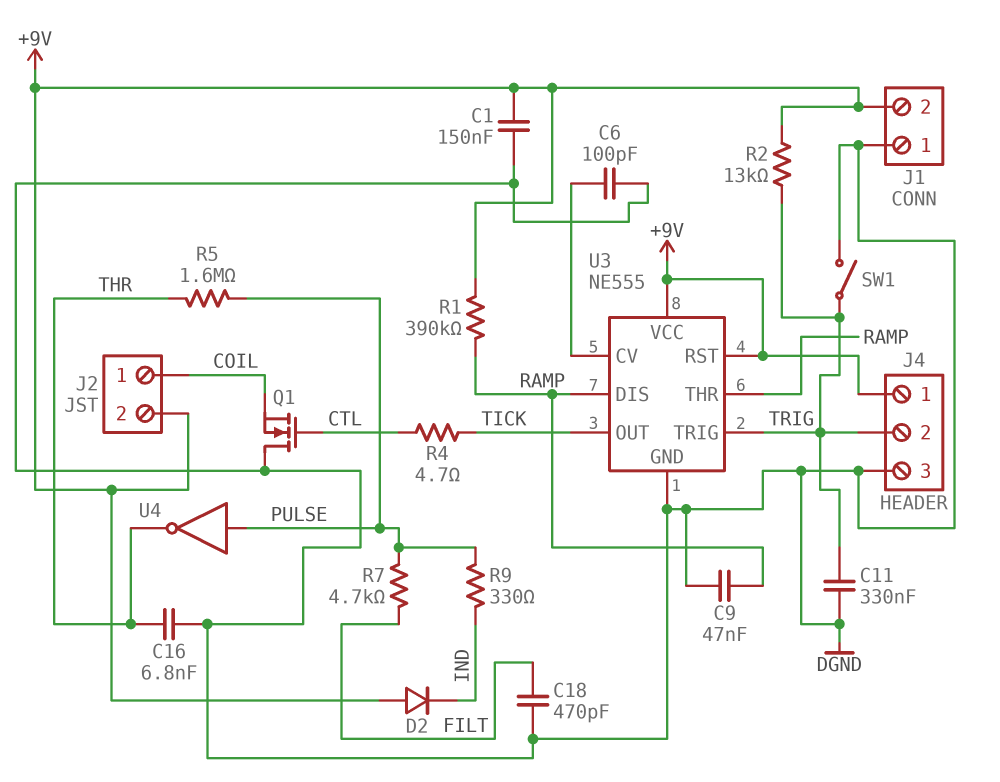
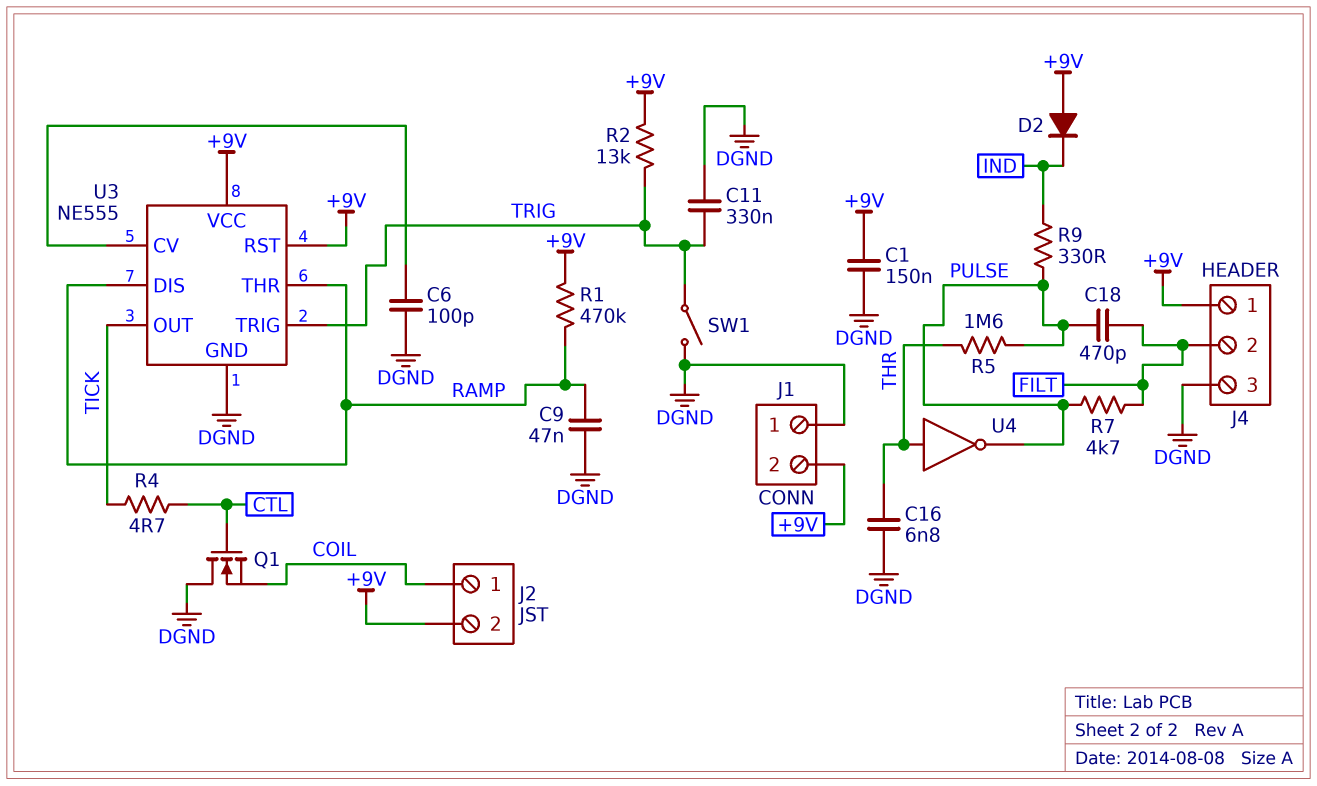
C18: 470pF (DGND, FILT) -> 470pF (FILT, PULSE)
J4 pin 2: TRIG -> FILT
R1: 390k (+9V, RAMP) -> 470k (+9V, RAMP)
U4: NOT (in PULSE, out THR) -> NOT (in THR, out PULSE)

